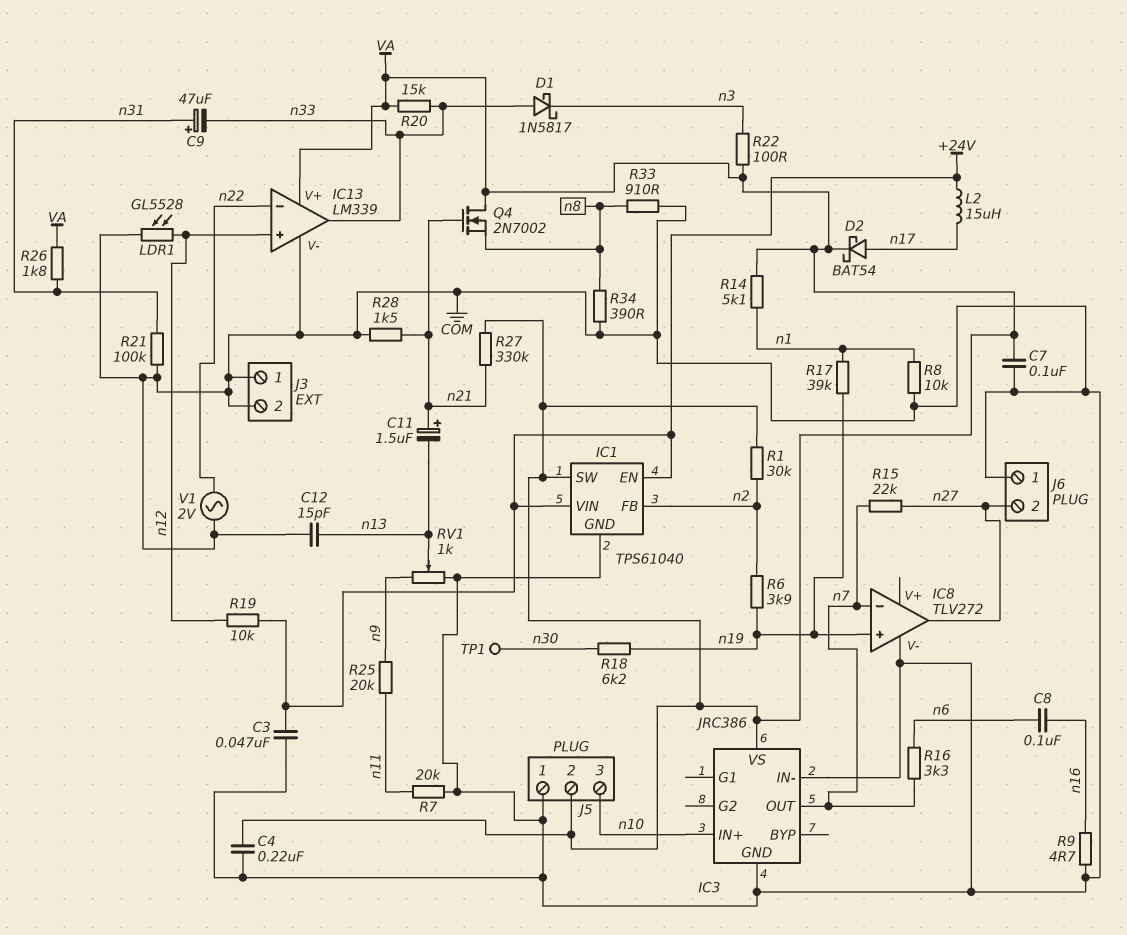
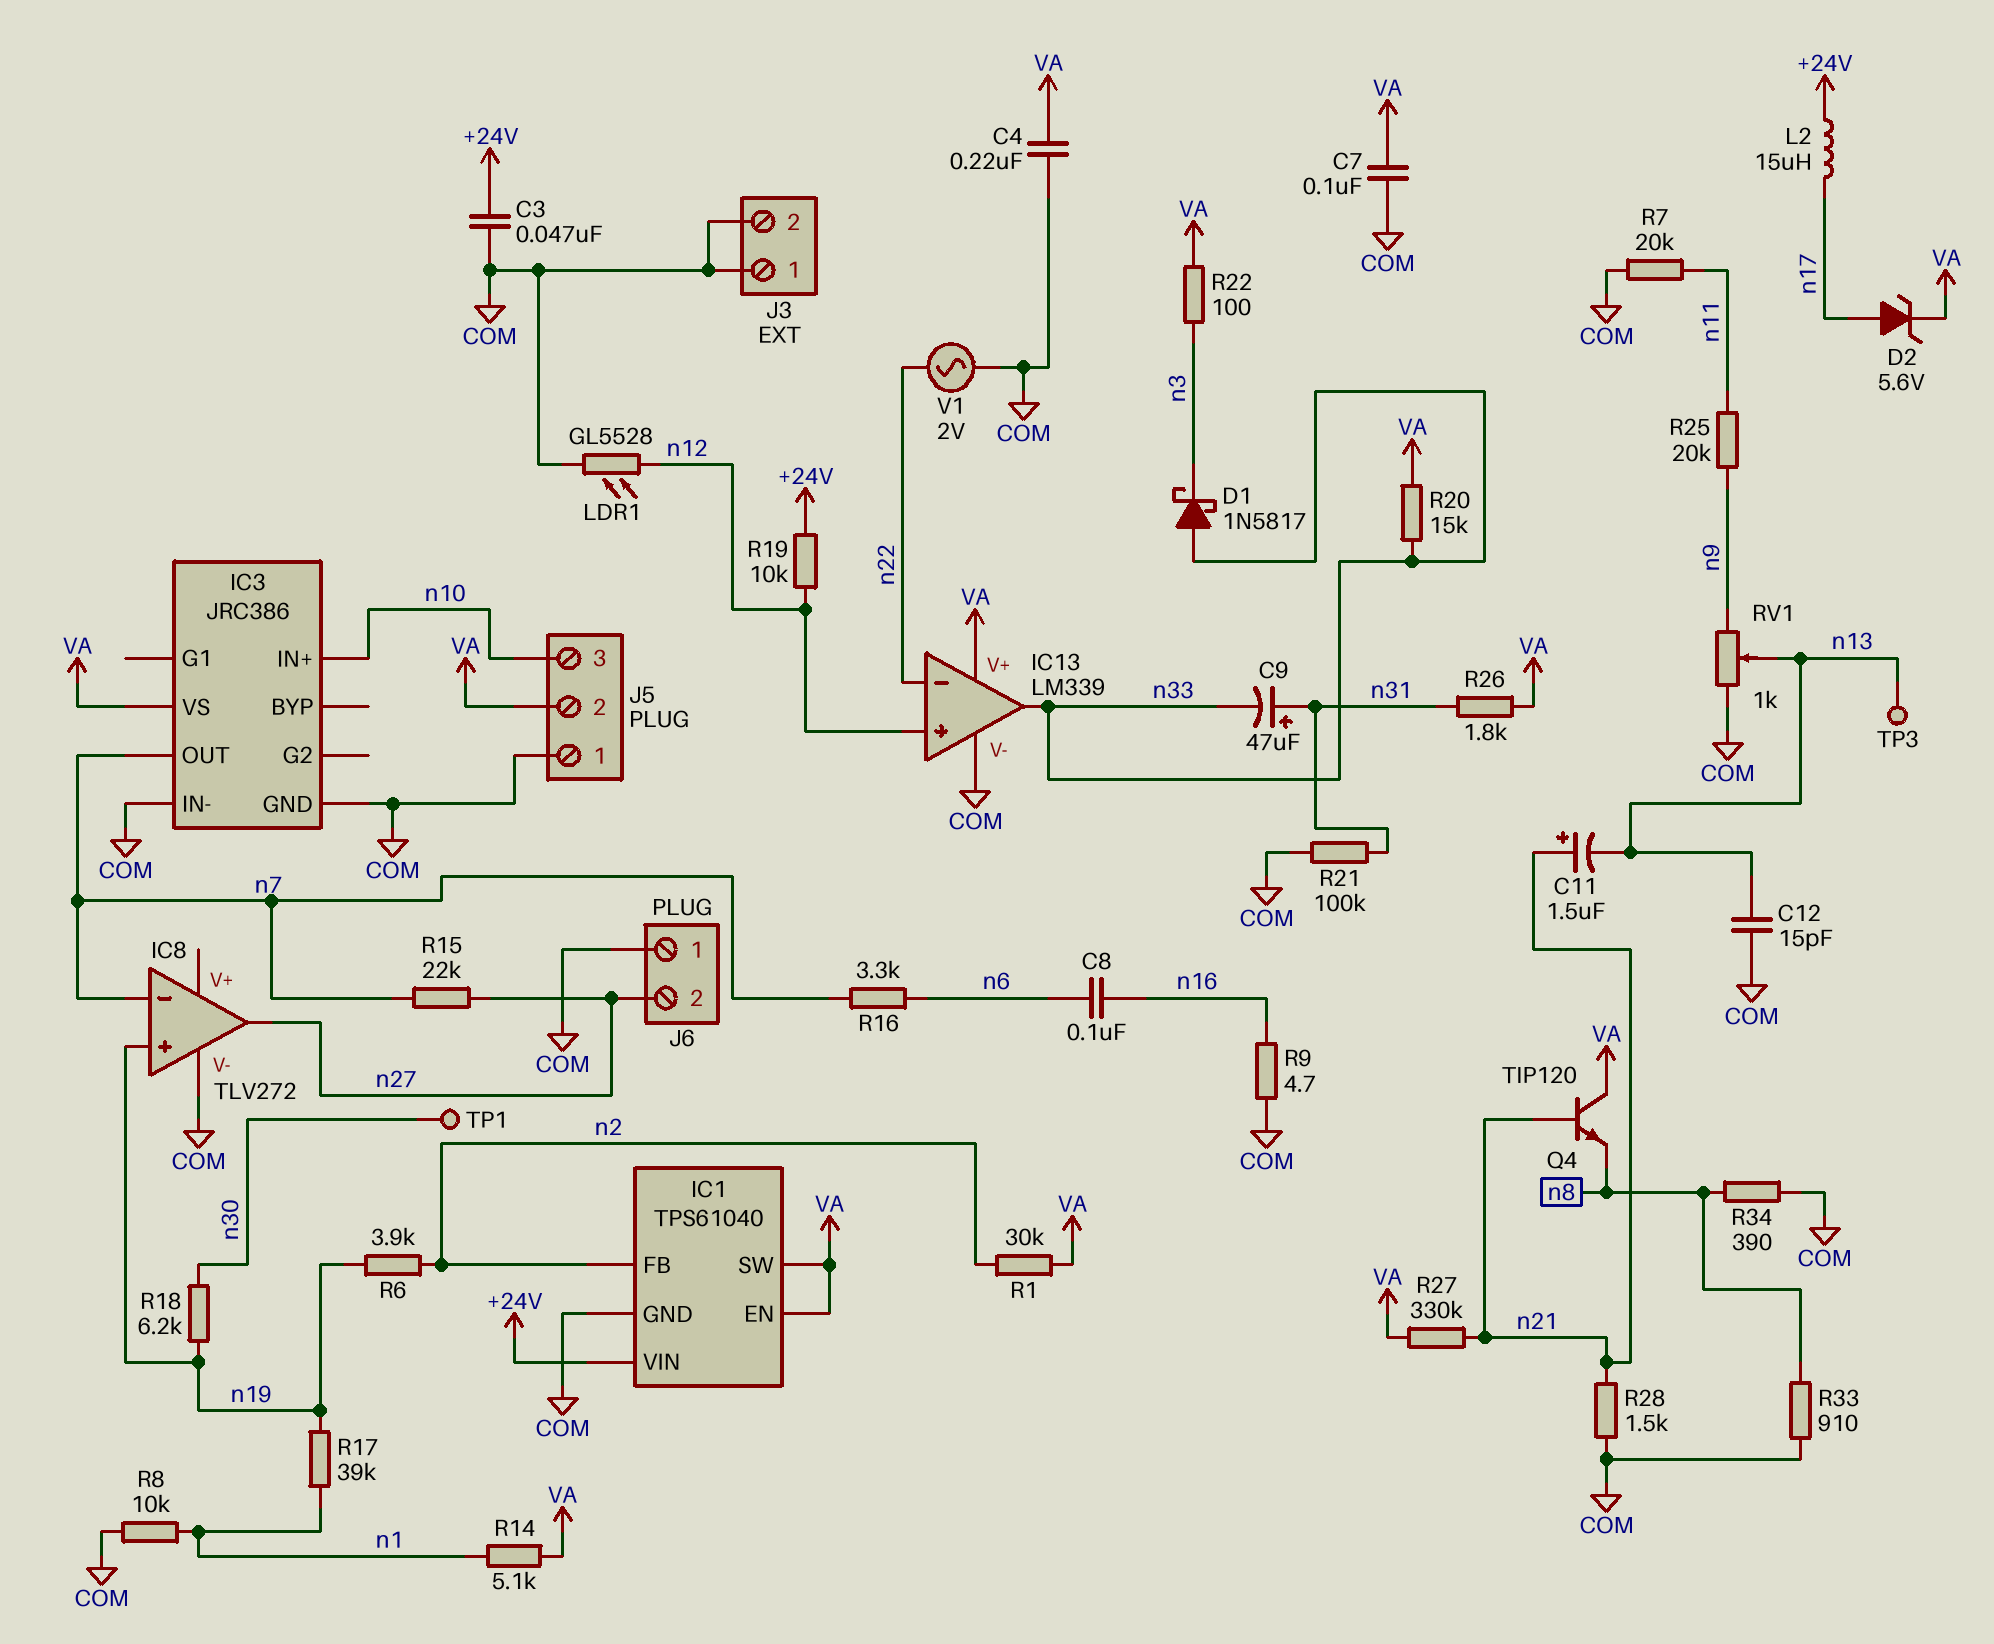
D2: schottky BAT54 (A n17, K VA) -> zener 5.6V (A n17, K VA)
IC1 pin EN: +24V -> VA
Q4: NMOS 2N7002 (G n21, D VA, S n8) -> NPN TIP120 (B n21, C VA, E n8)
TP3: none -> test point (n13)

